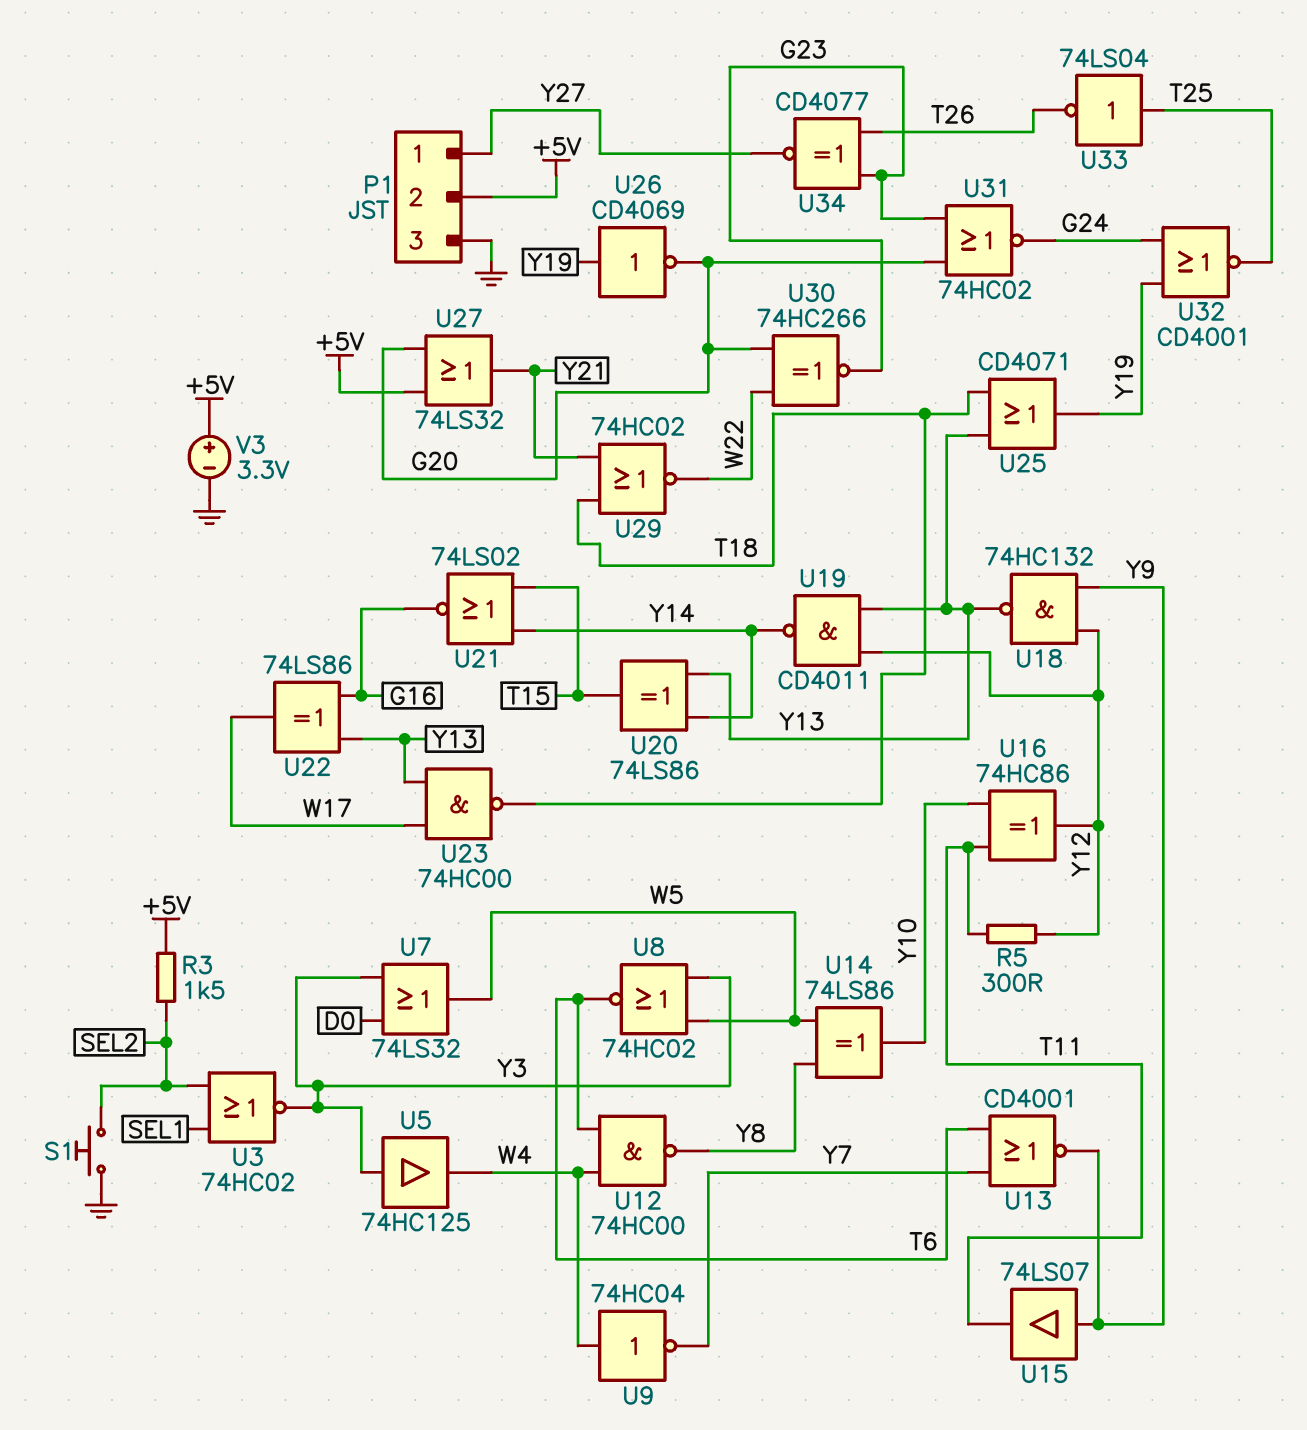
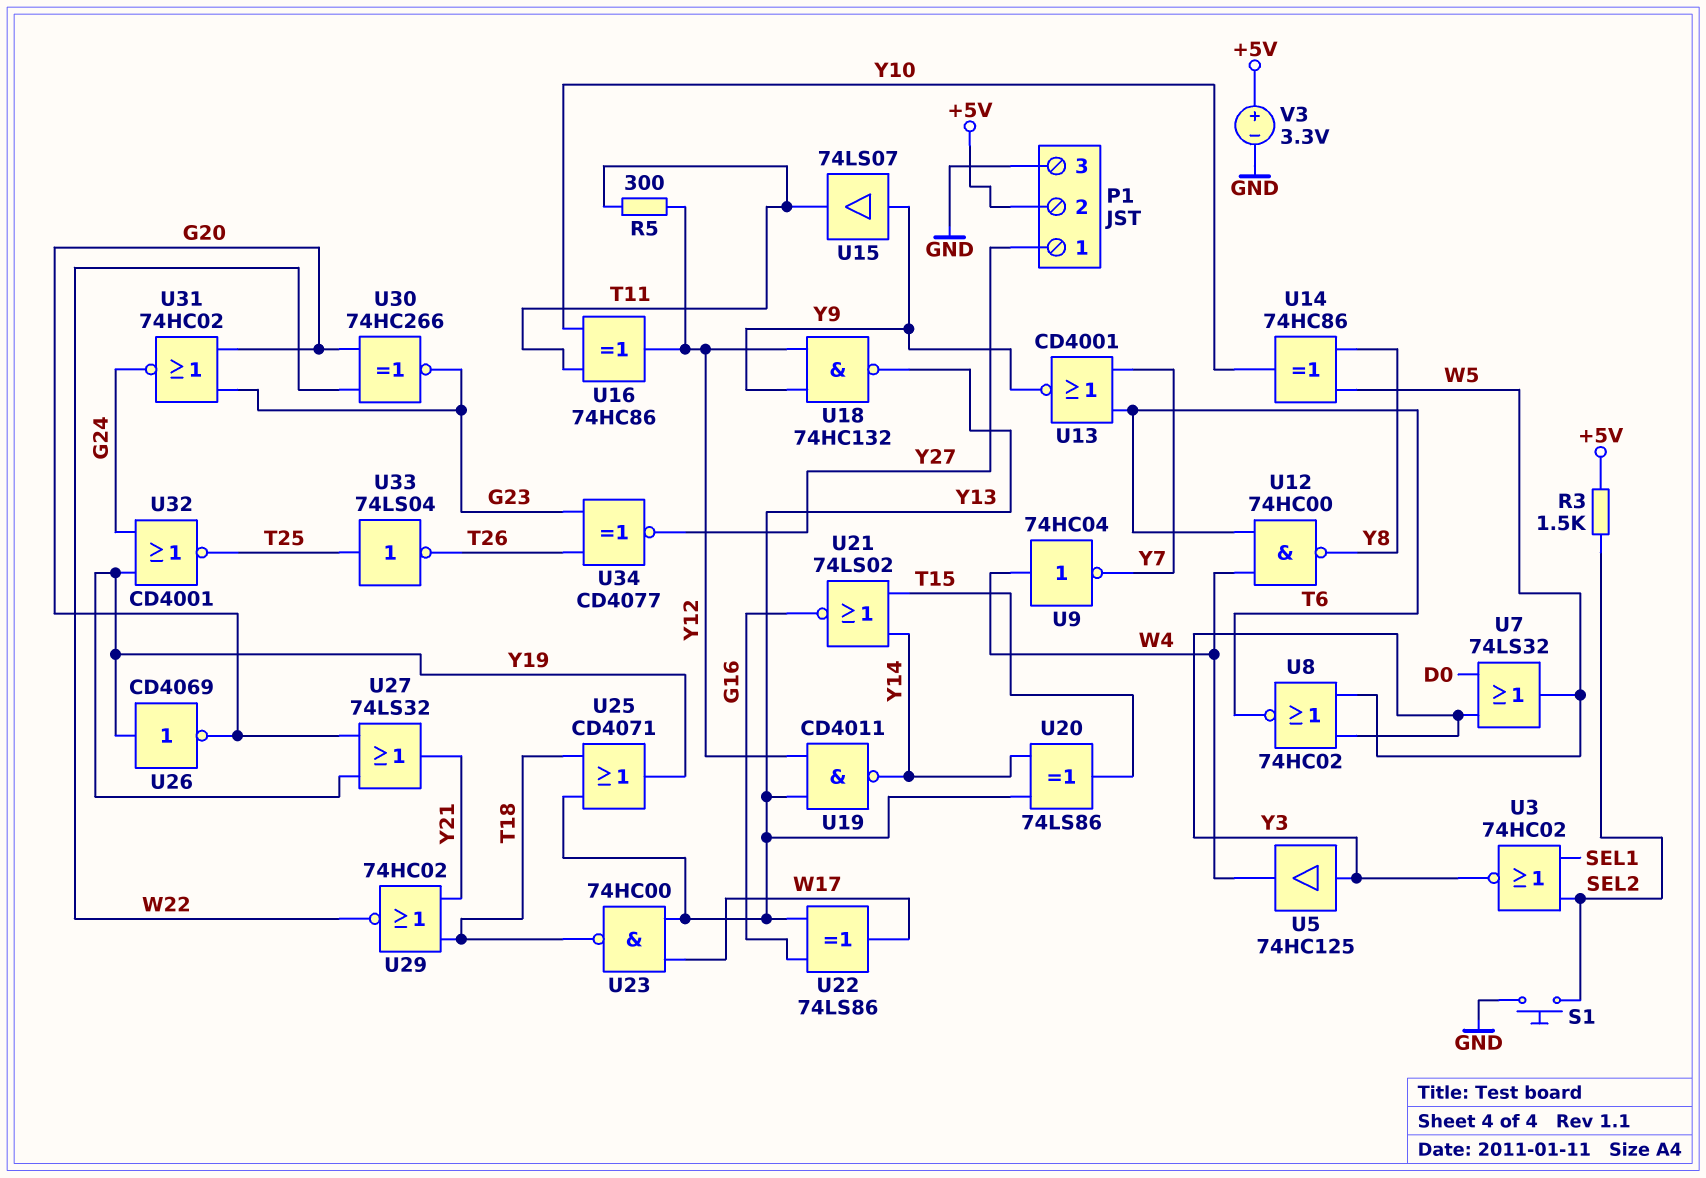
U14: XOR 74LS86 (in W5, in Y8, out Y10) -> XOR 74HC86 (in W5, in Y8, out Y10)
U27: OR 74LS32 (in +5V, in G20, out Y21) -> OR 74LS32 (in G20, in Y19, out Y21)

